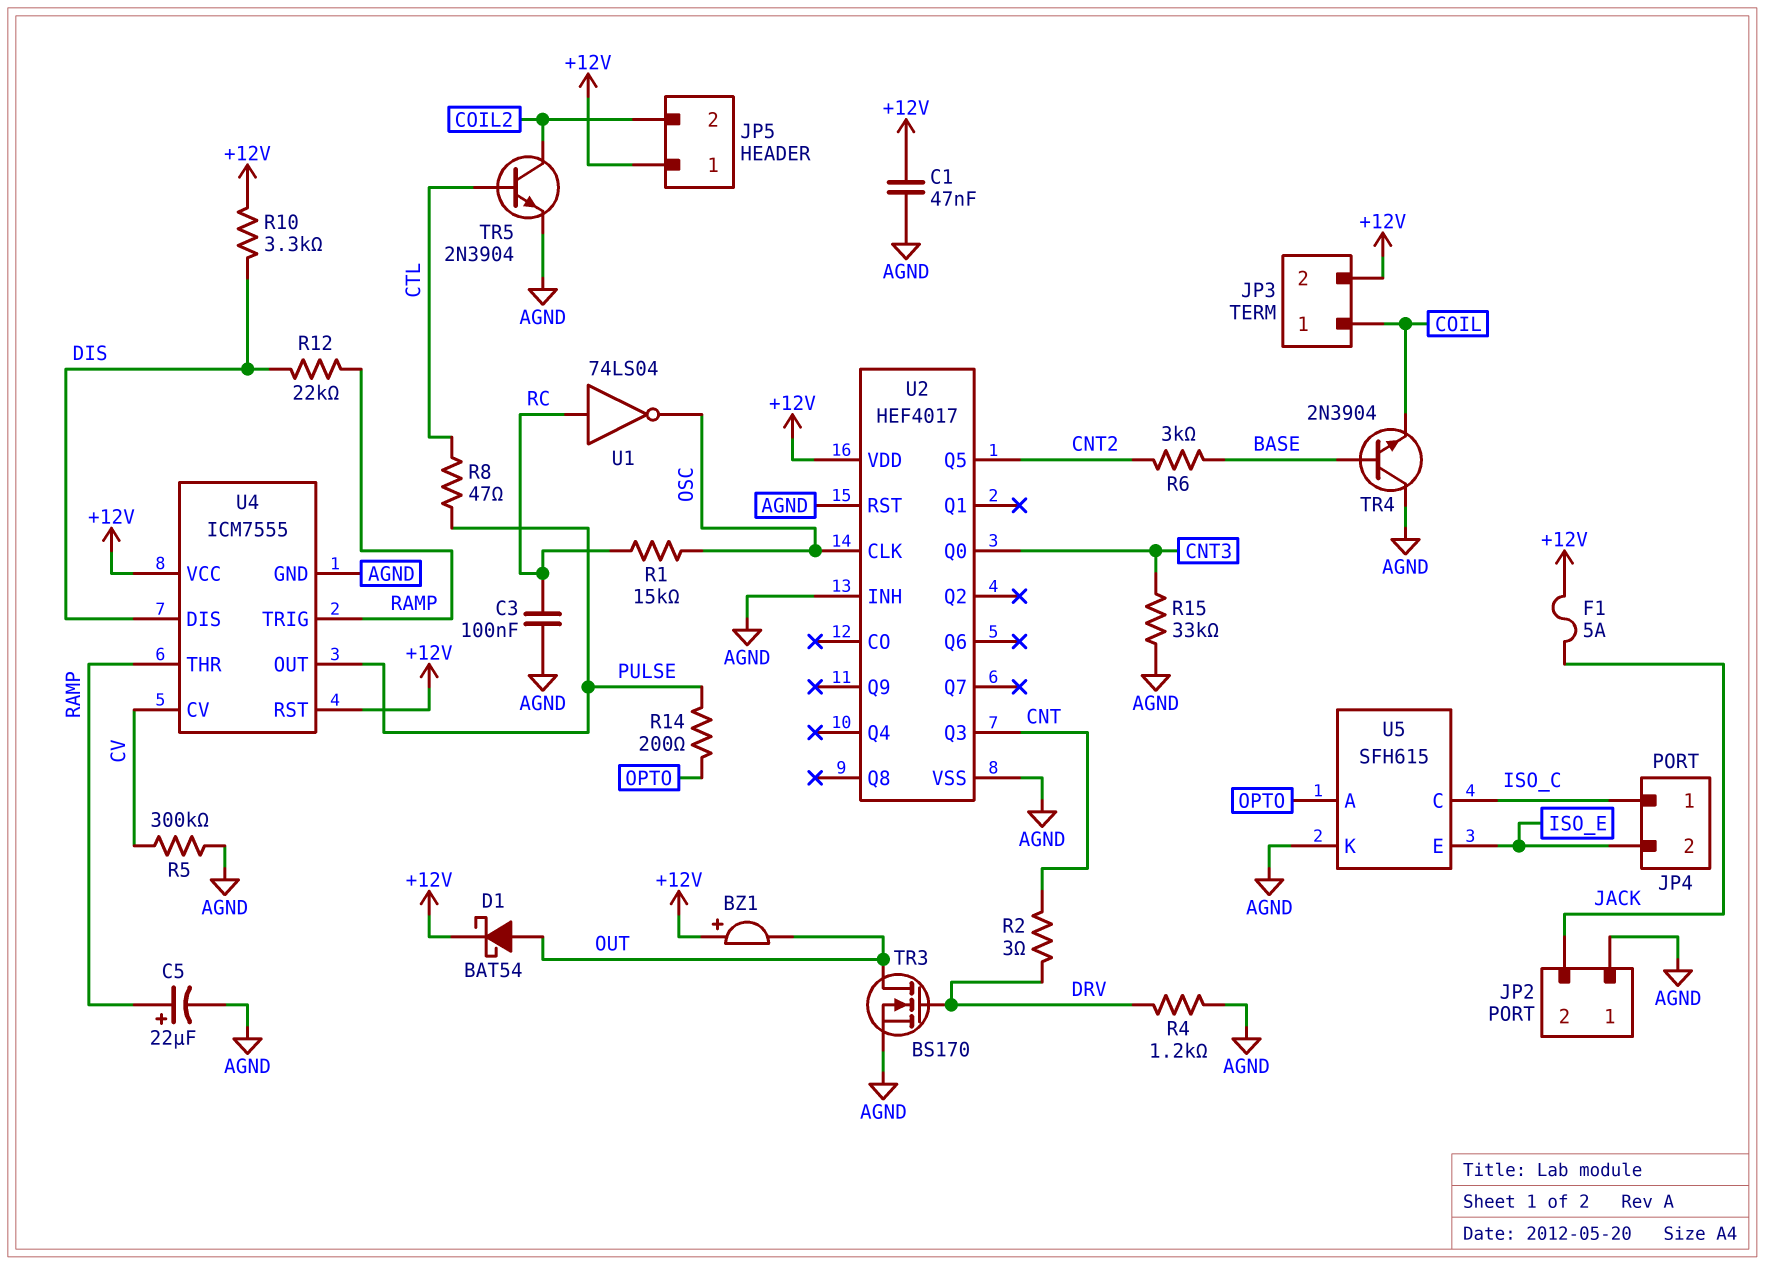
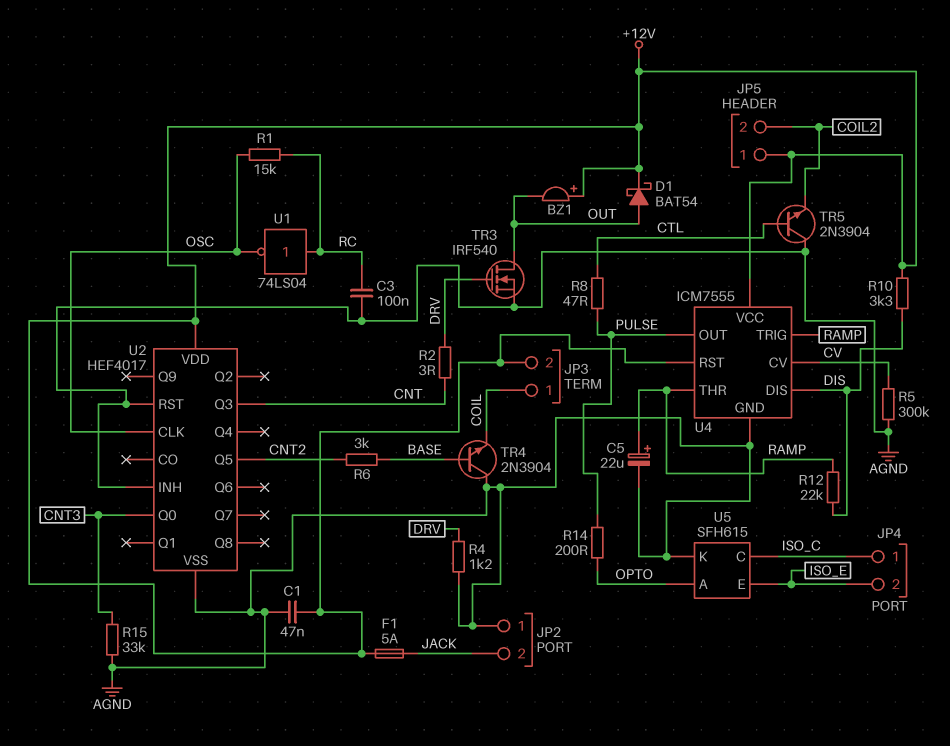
TR3: NMOS BS170 (G DRV, D OUT, S AGND) -> NMOS IRF540 (G DRV, D OUT, S AGND)
TR5: NPN 2N3904 (B CTL, C COIL2, E AGND) -> NPN 2N3904 (B CTL, C AGND, E COIL2)

